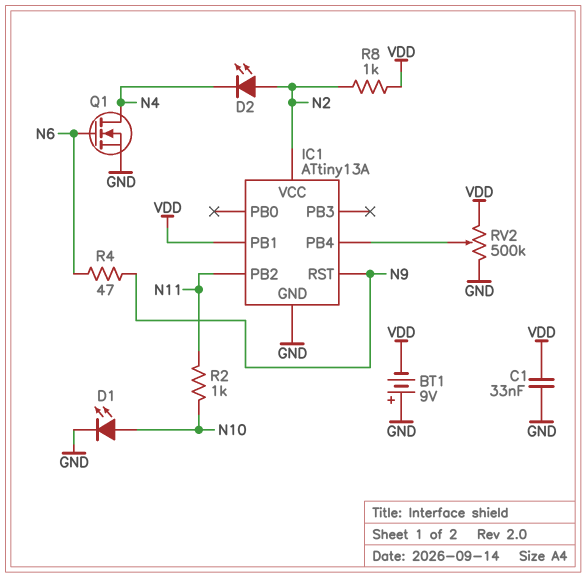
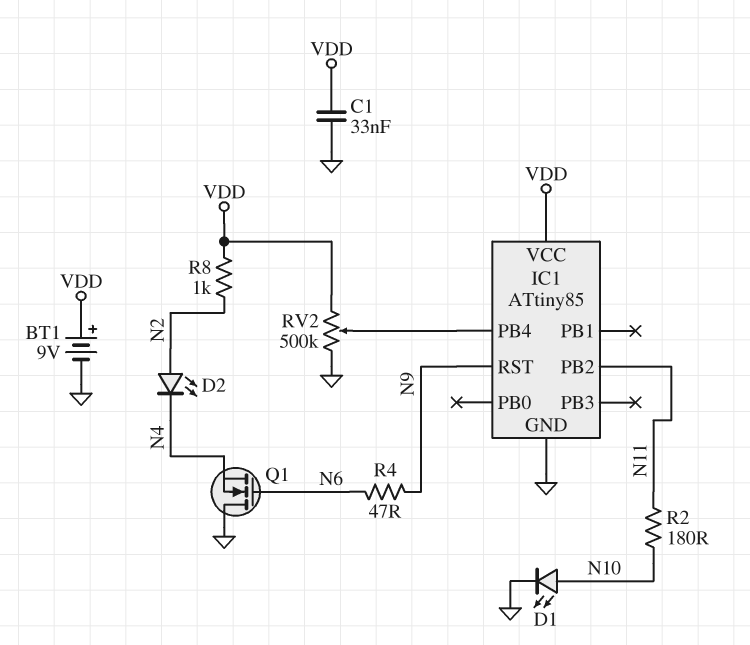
BT1: 9V (plus GND, minus VDD) -> 9V (plus VDD, minus GND)
IC1: ATtiny13A -> ATtiny85
IC1 pin PB1: VDD -> none
IC1 pin VCC: N2 -> VDD
Q1: NMOS (G N6, D N4, S GND) -> NMOS (G N6, D GND, S N4)
R2: 1k (N10, N11) -> 180 (N10, N11)

